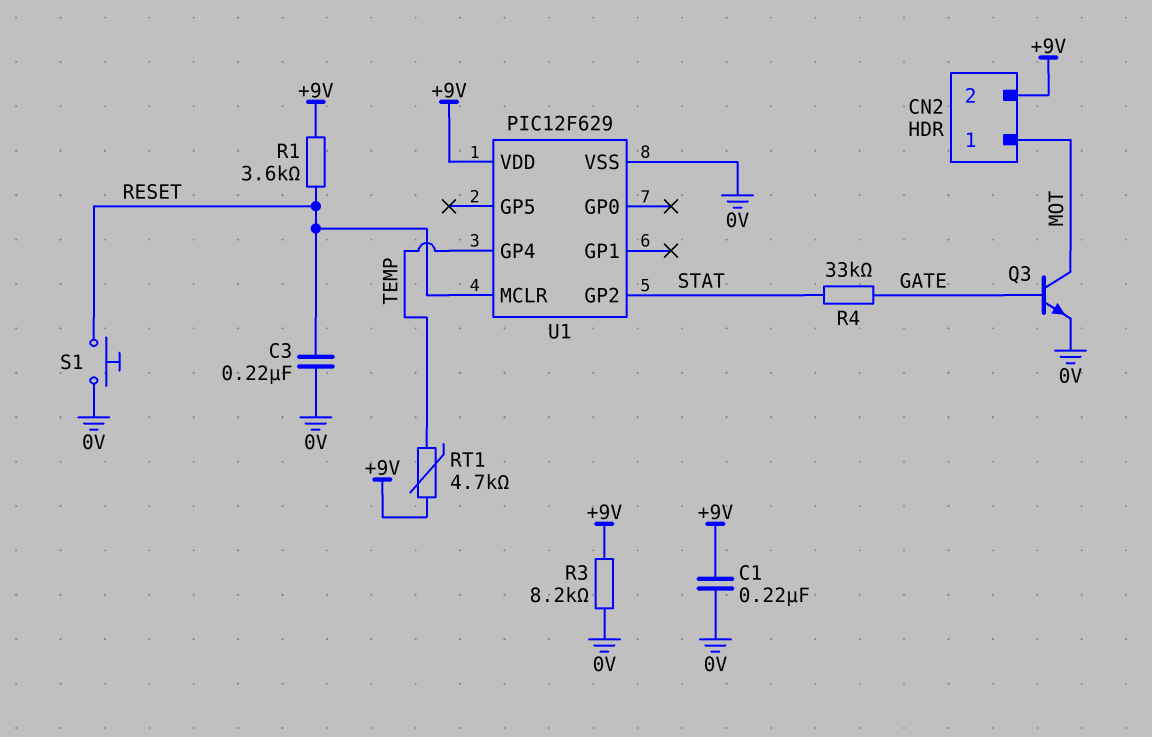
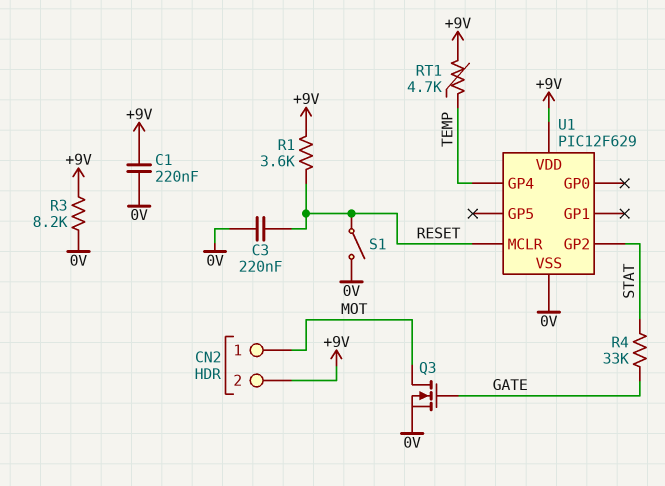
Q3: NPN (B GATE, C MOT, E 0V) -> NMOS (G GATE, D MOT, S 0V)
S1: button (0V, RESET) -> switch (0V, RESET)

